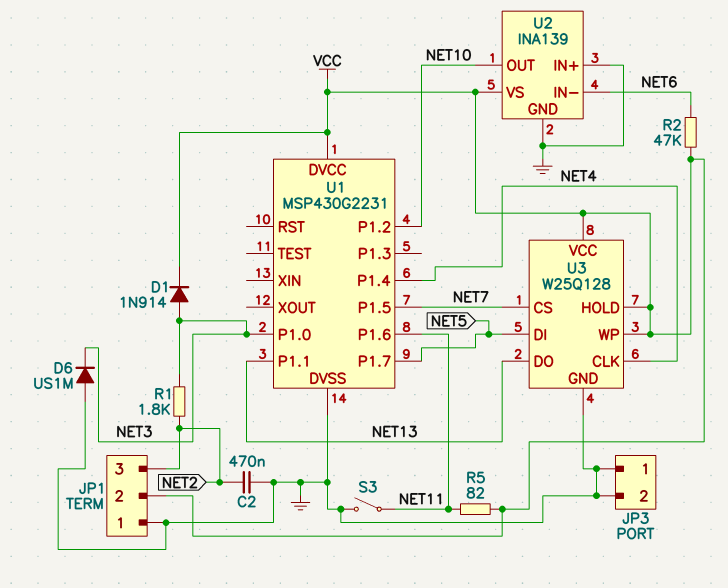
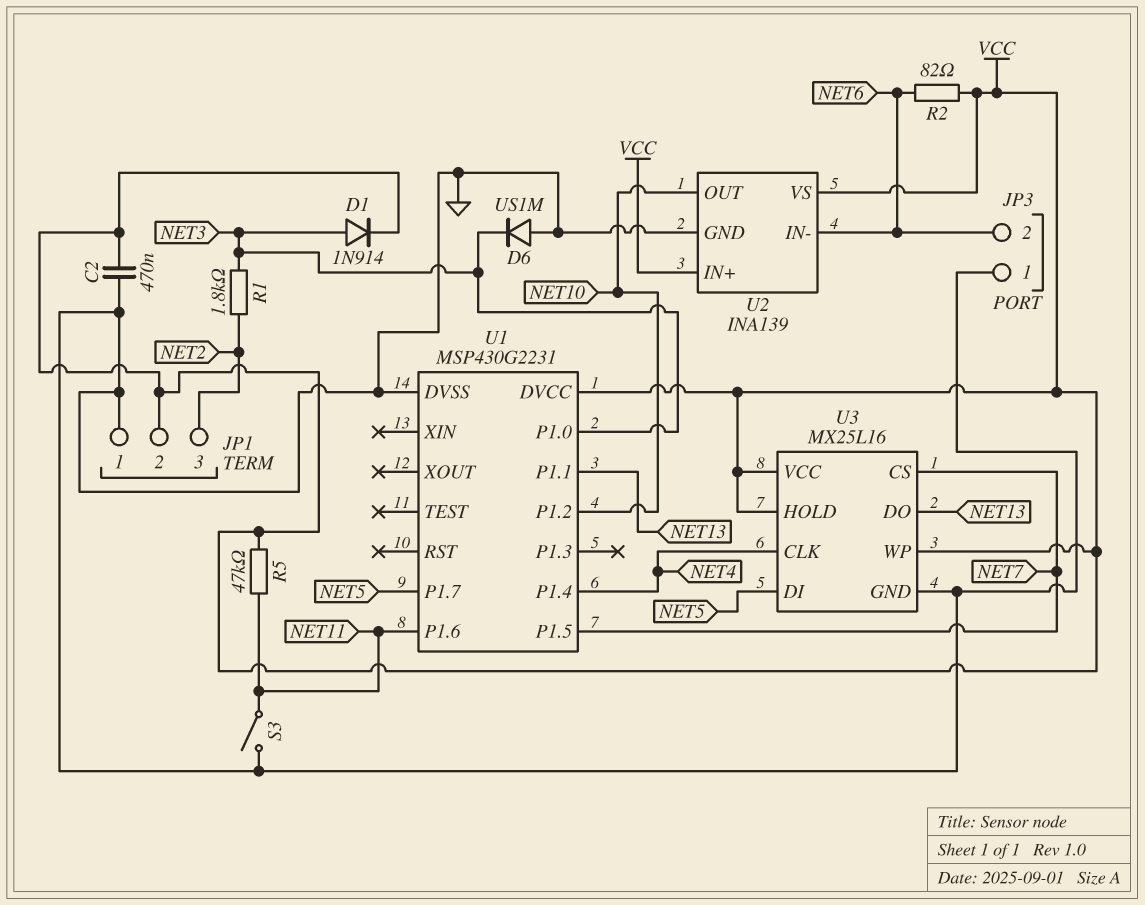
C2: 470nF (GND, NET2) -> 470nF (GND, VCC)
JP3 pin 2: GND -> NET6
R2: 47k (NET6, VCC) -> 82 (NET6, VCC)
R5: 82 (NET11, VCC) -> 47k (NET11, VCC)
U2 pin IN+: GND -> VCC
U3: W25Q128 -> MX25L16

